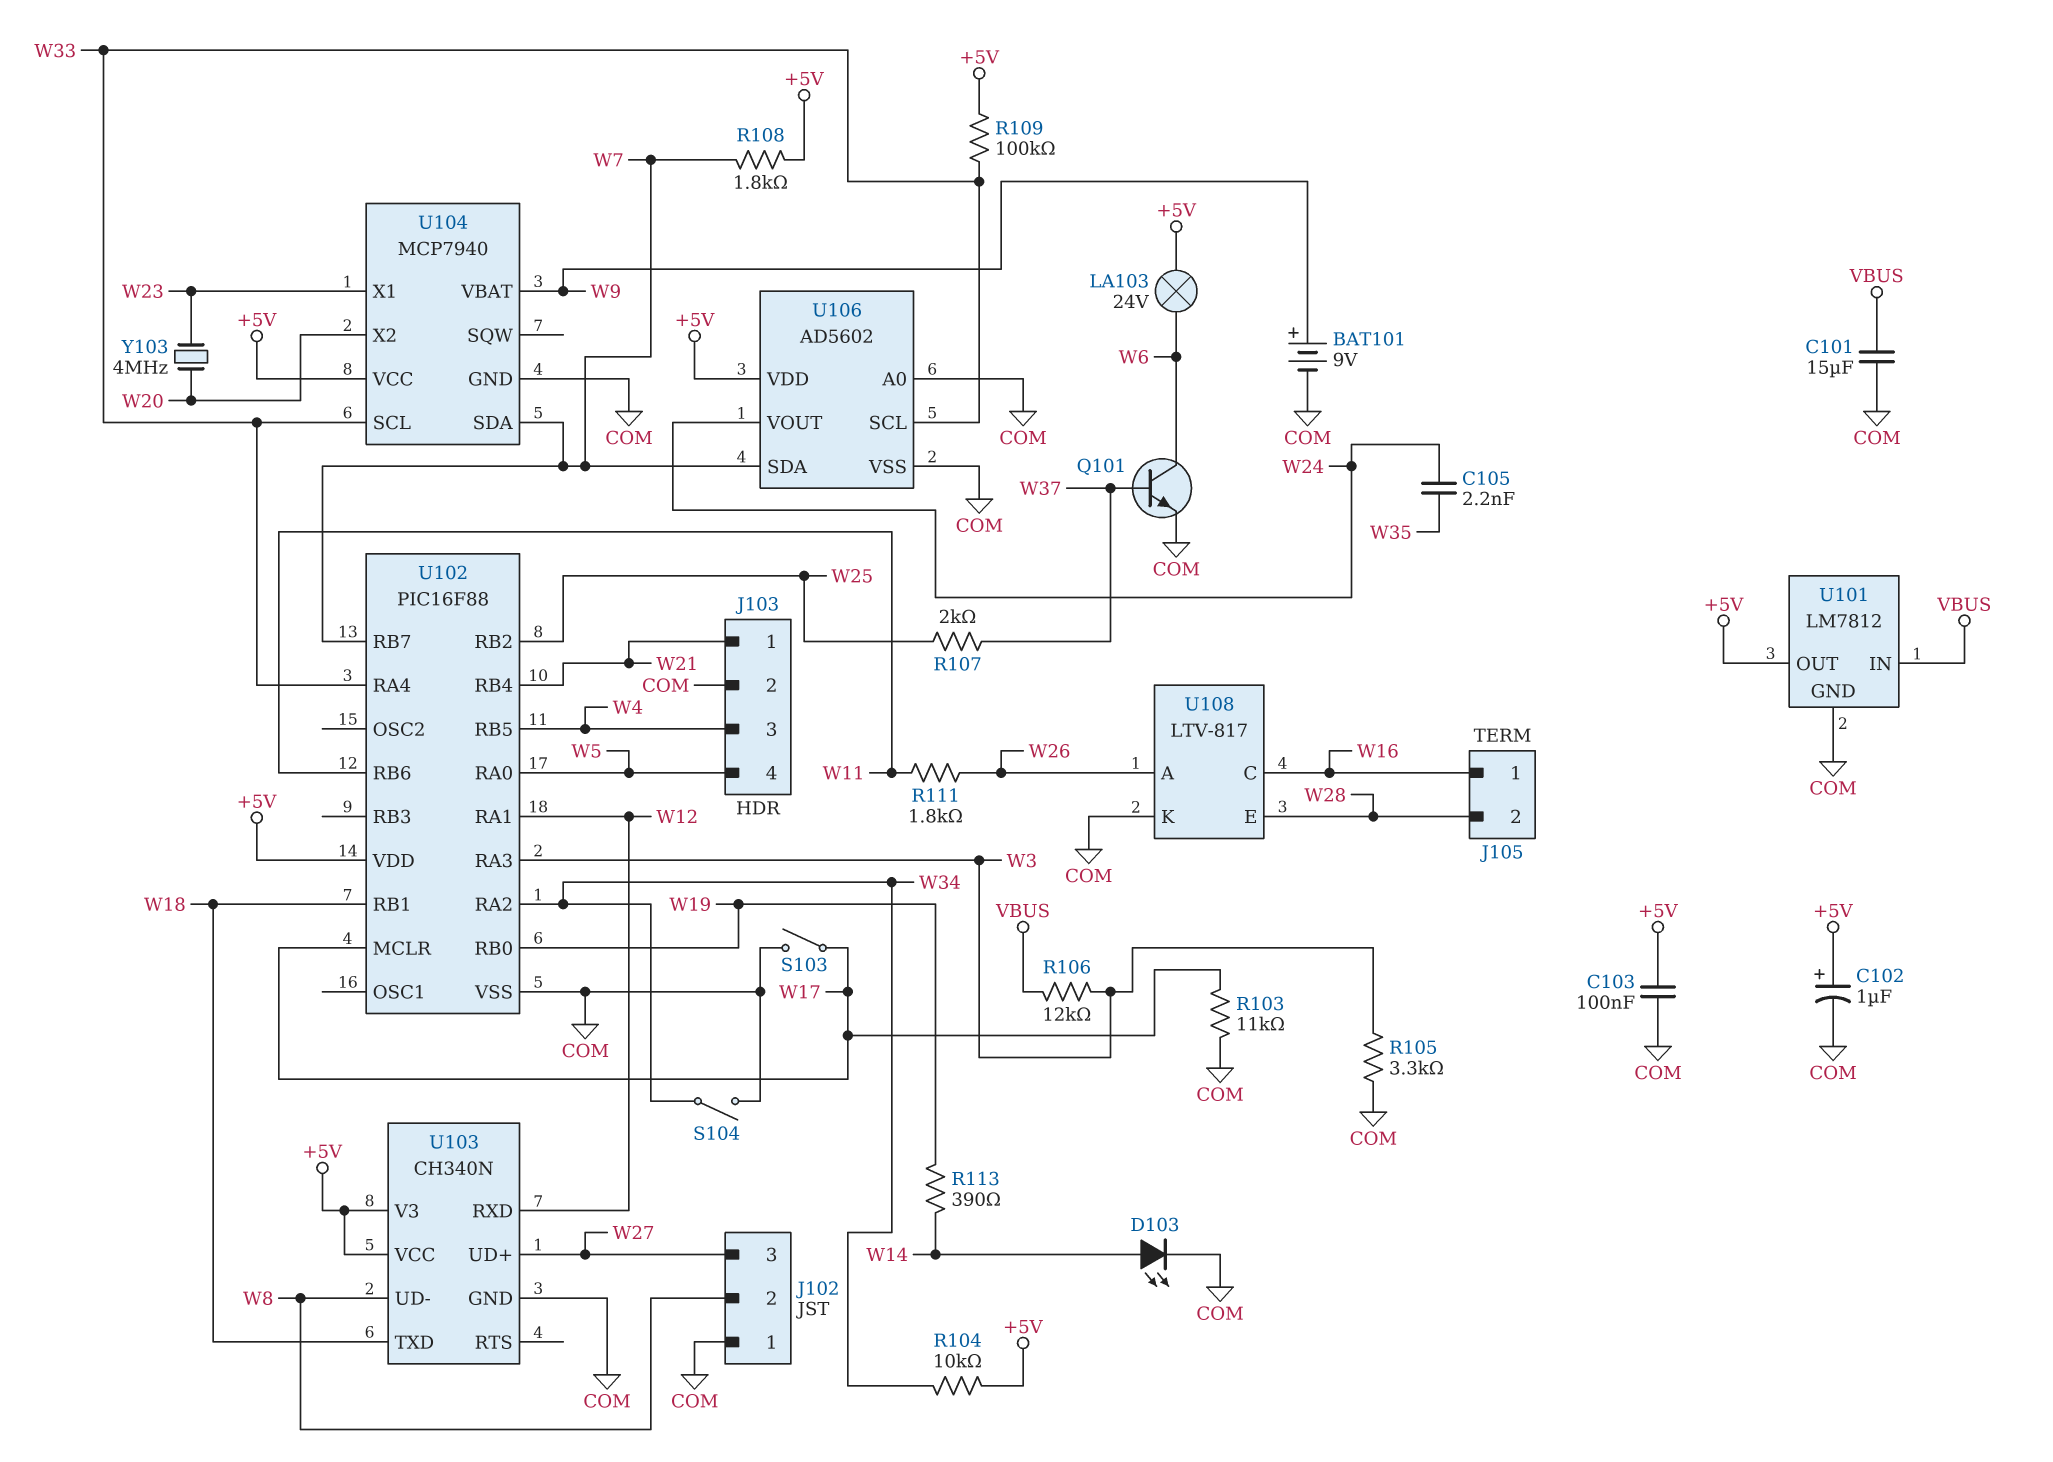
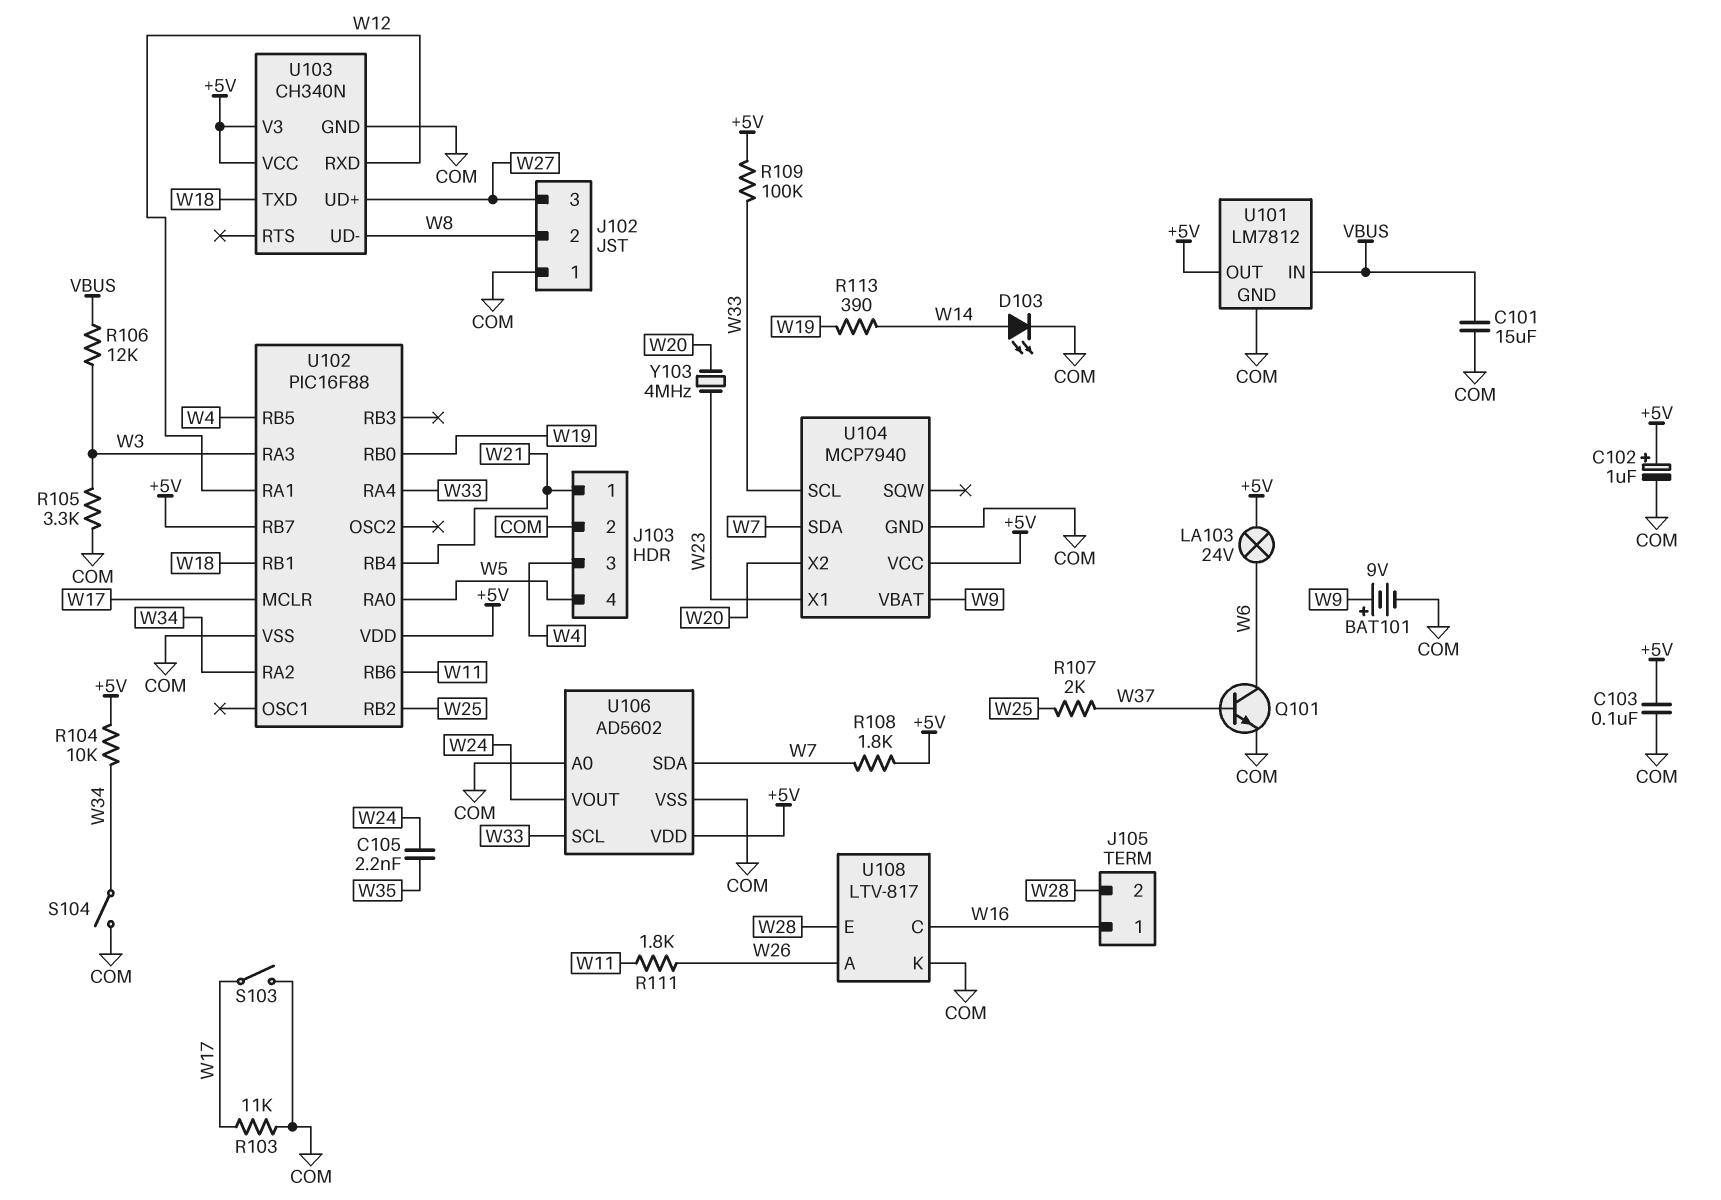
U102 pin RB7: W7 -> +5V

